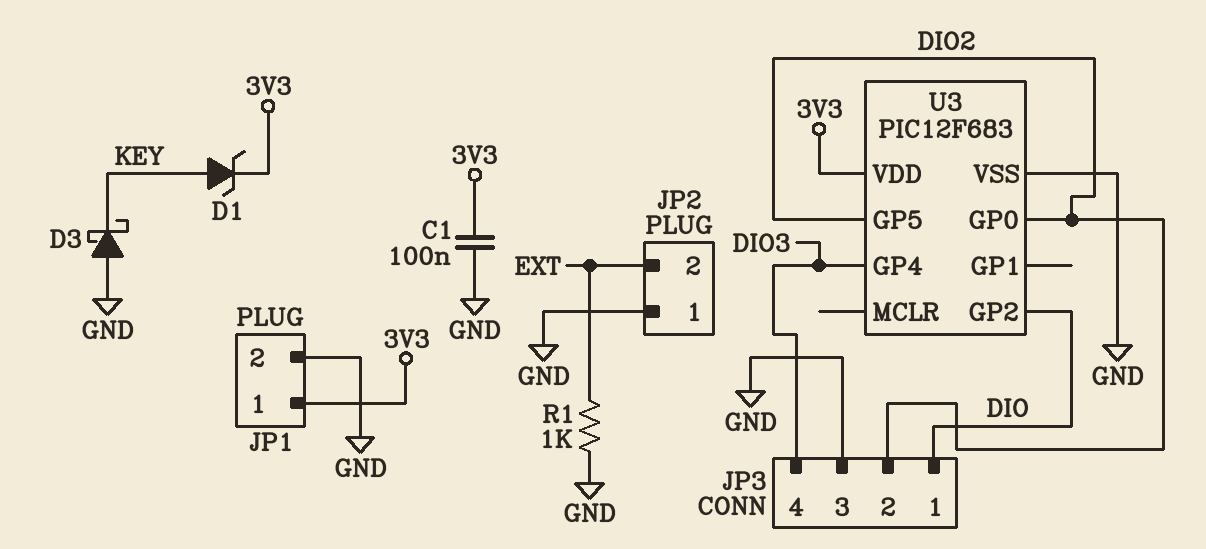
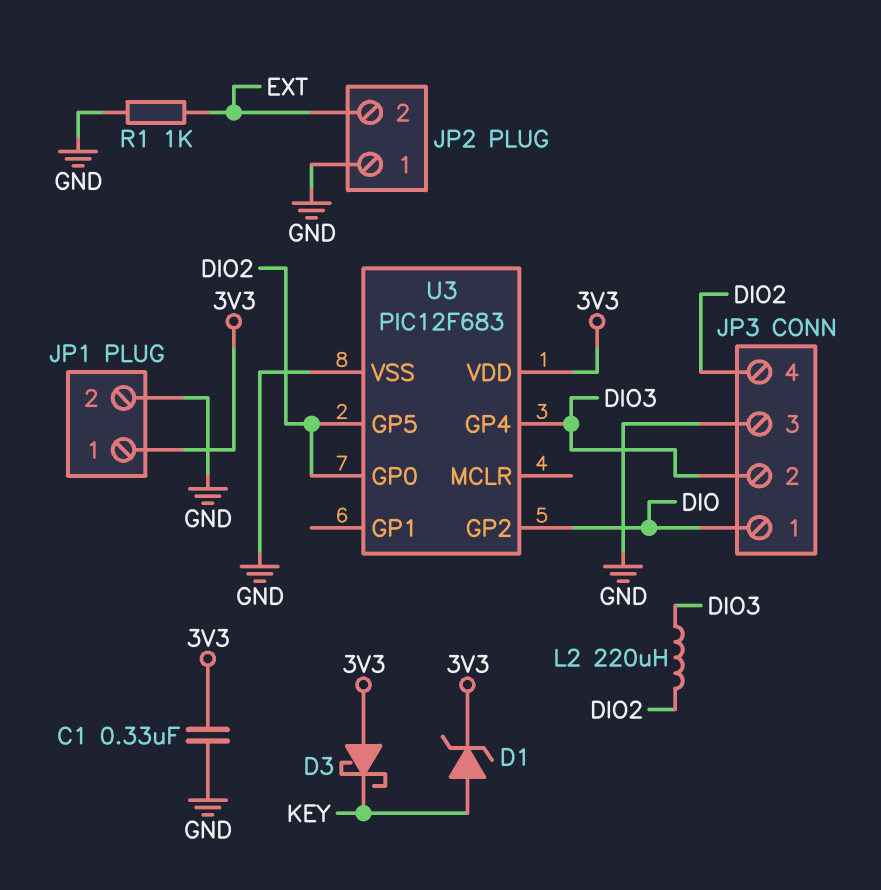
C1: 100nF (3V3, GND) -> 330nF (3V3, GND)
D3: schottky (A GND, K KEY) -> schottky (A 3V3, K KEY)
JP3 pin 2: DIO2 -> DIO3
JP3 pin 4: DIO3 -> DIO2
L2: none -> 220uH (DIO2, DIO3)

